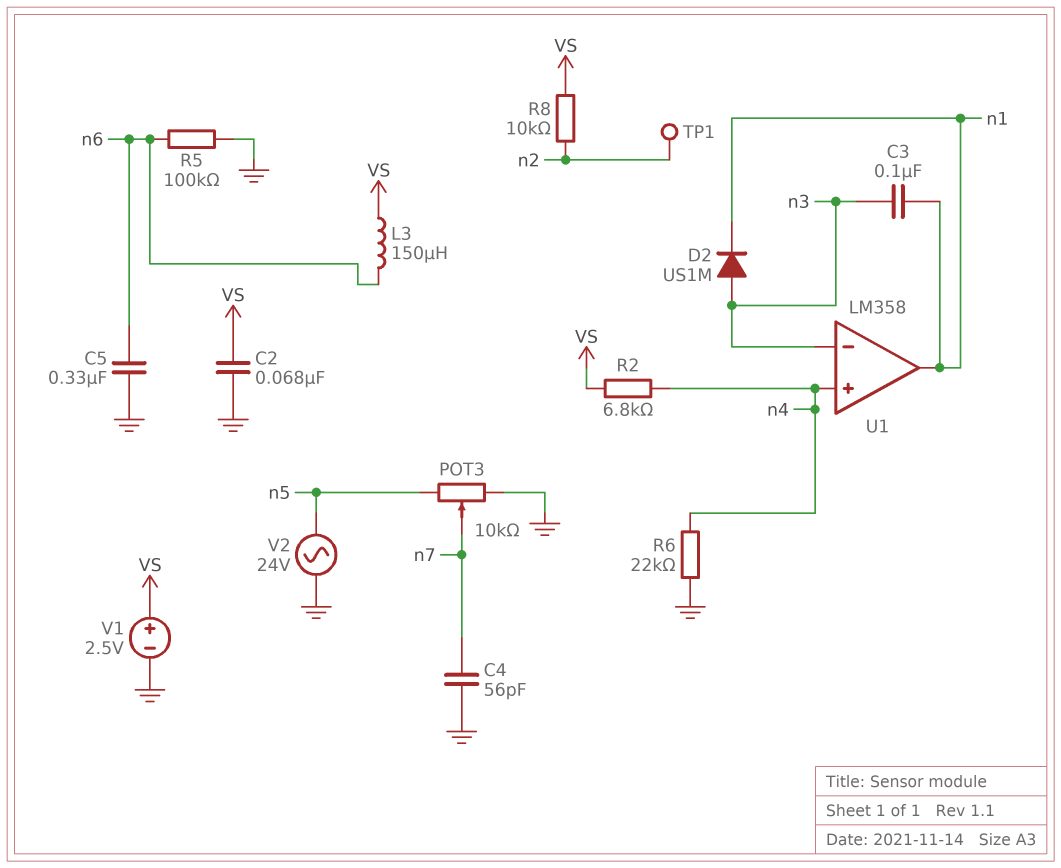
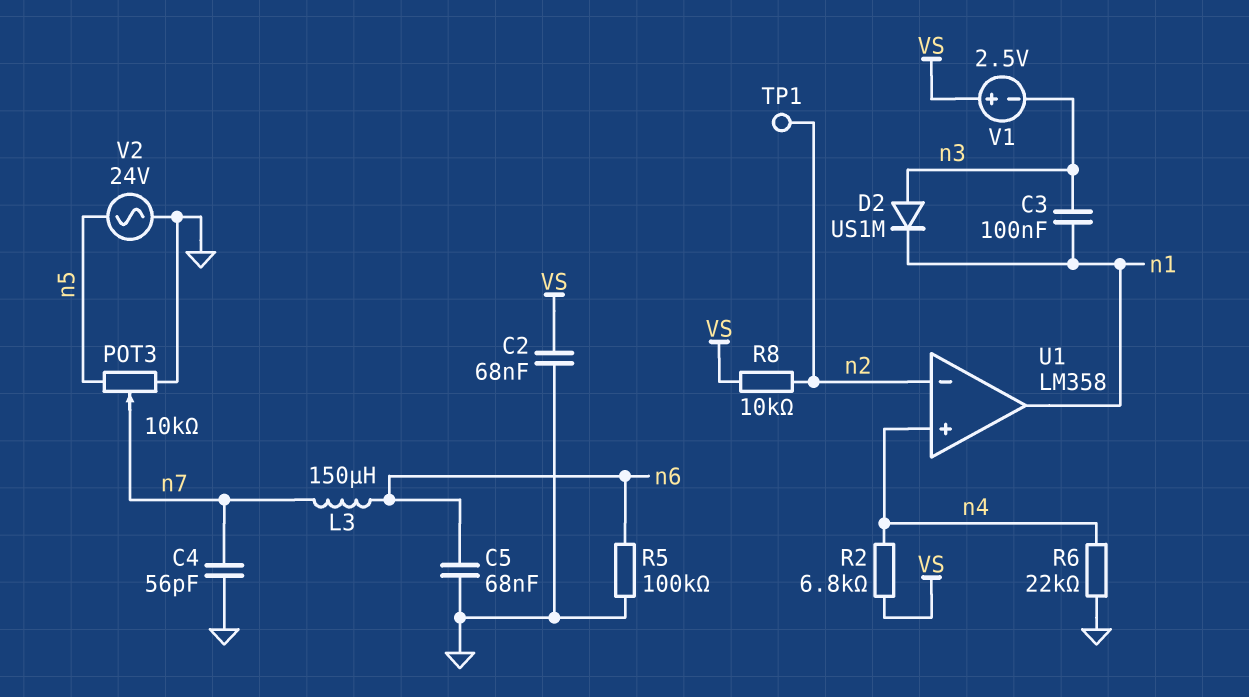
C5: 330nF (GND, n6) -> 68nF (GND, n6)
L3: 150uH (VS, n6) -> 150uH (n6, n7)
U1 pin in-: n3 -> n2
V1: 2.5V (plus VS, minus GND) -> 2.5V (plus VS, minus n3)

